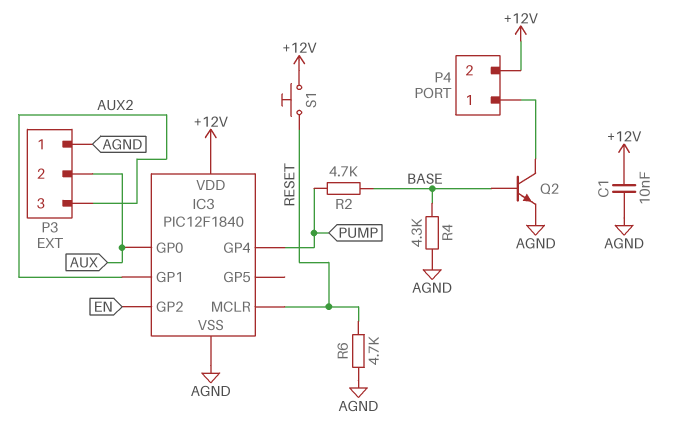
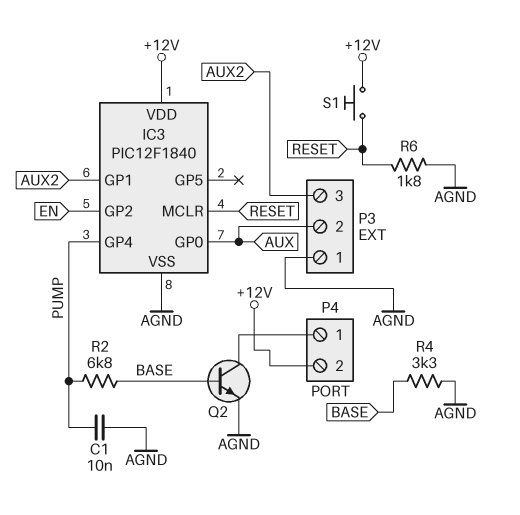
C1: 10nF (+12V, AGND) -> 10nF (AGND, PUMP)
R2: 4.7k (BASE, PUMP) -> 6.8k (BASE, PUMP)
R4: 4.3k (AGND, BASE) -> 3.3k (AGND, BASE)
R6: 4.7k (AGND, RESET) -> 1.8k (AGND, RESET)

